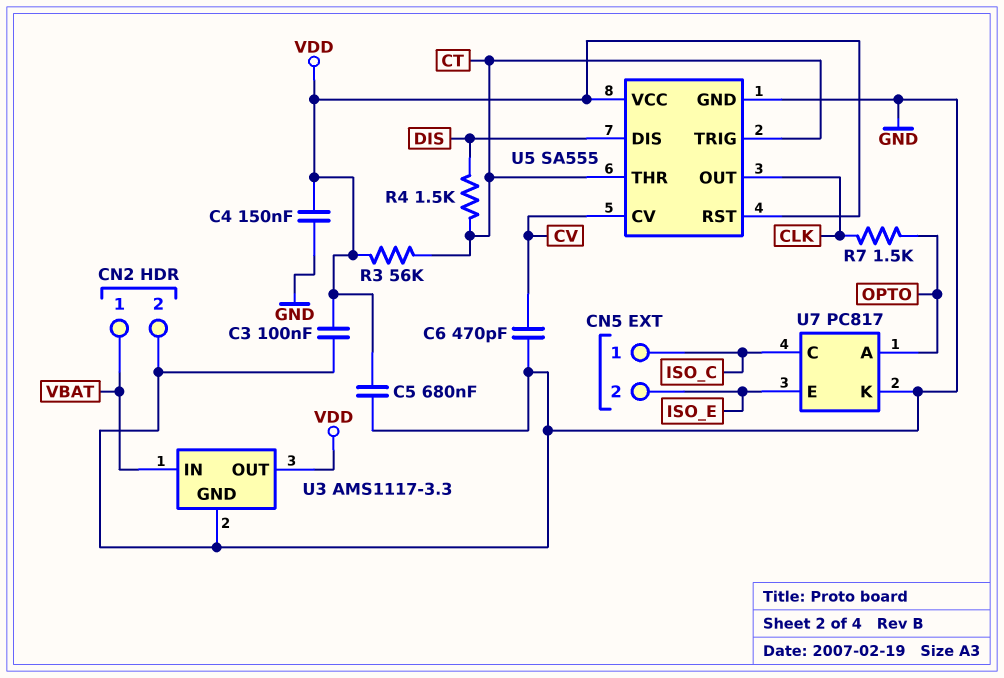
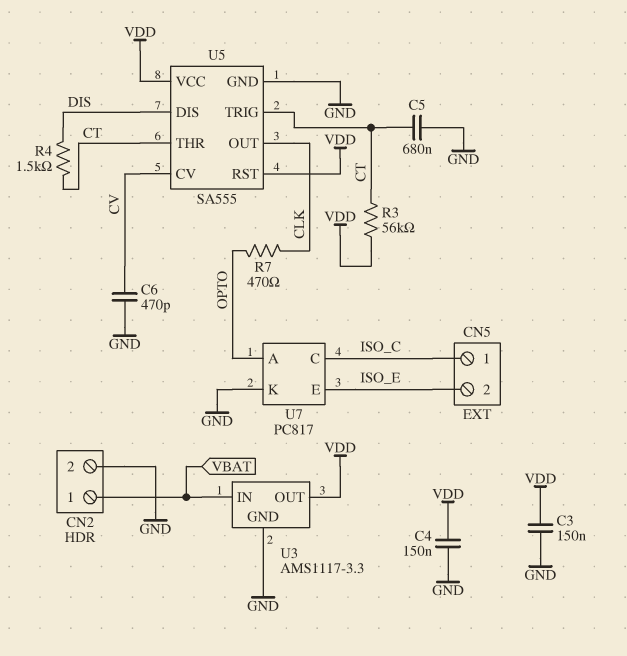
C3: 100nF (GND, VDD) -> 150nF (GND, VDD)
C5: 680nF (GND, VDD) -> 680nF (CT, GND)
R7: 1.5k (CLK, OPTO) -> 470 (CLK, OPTO)

